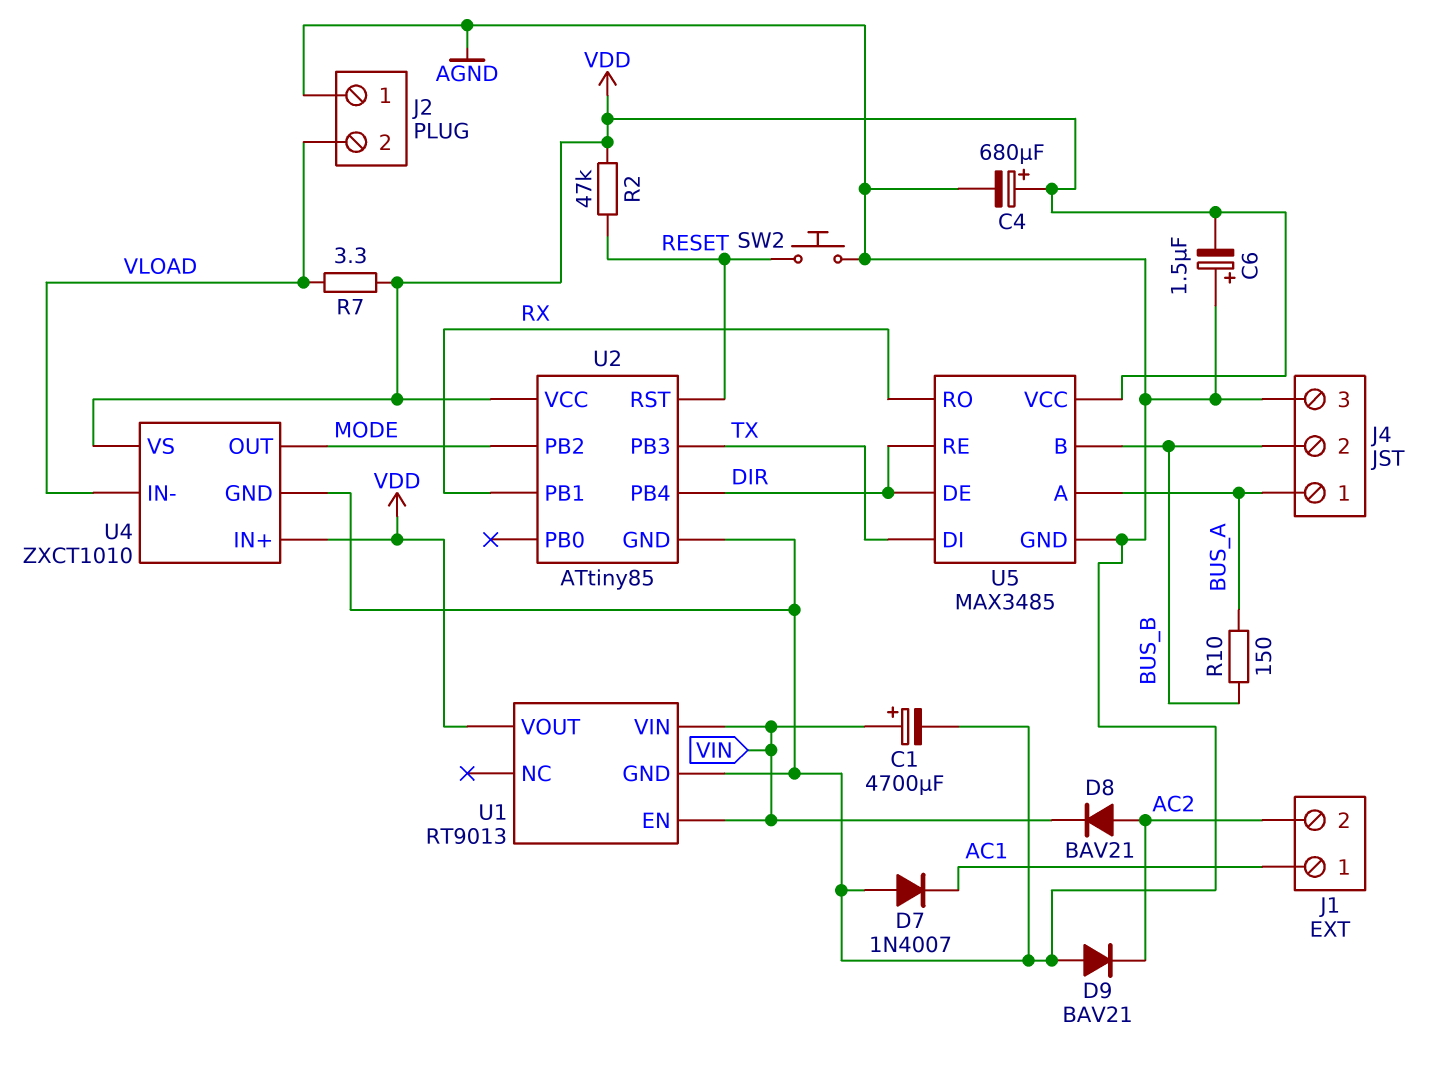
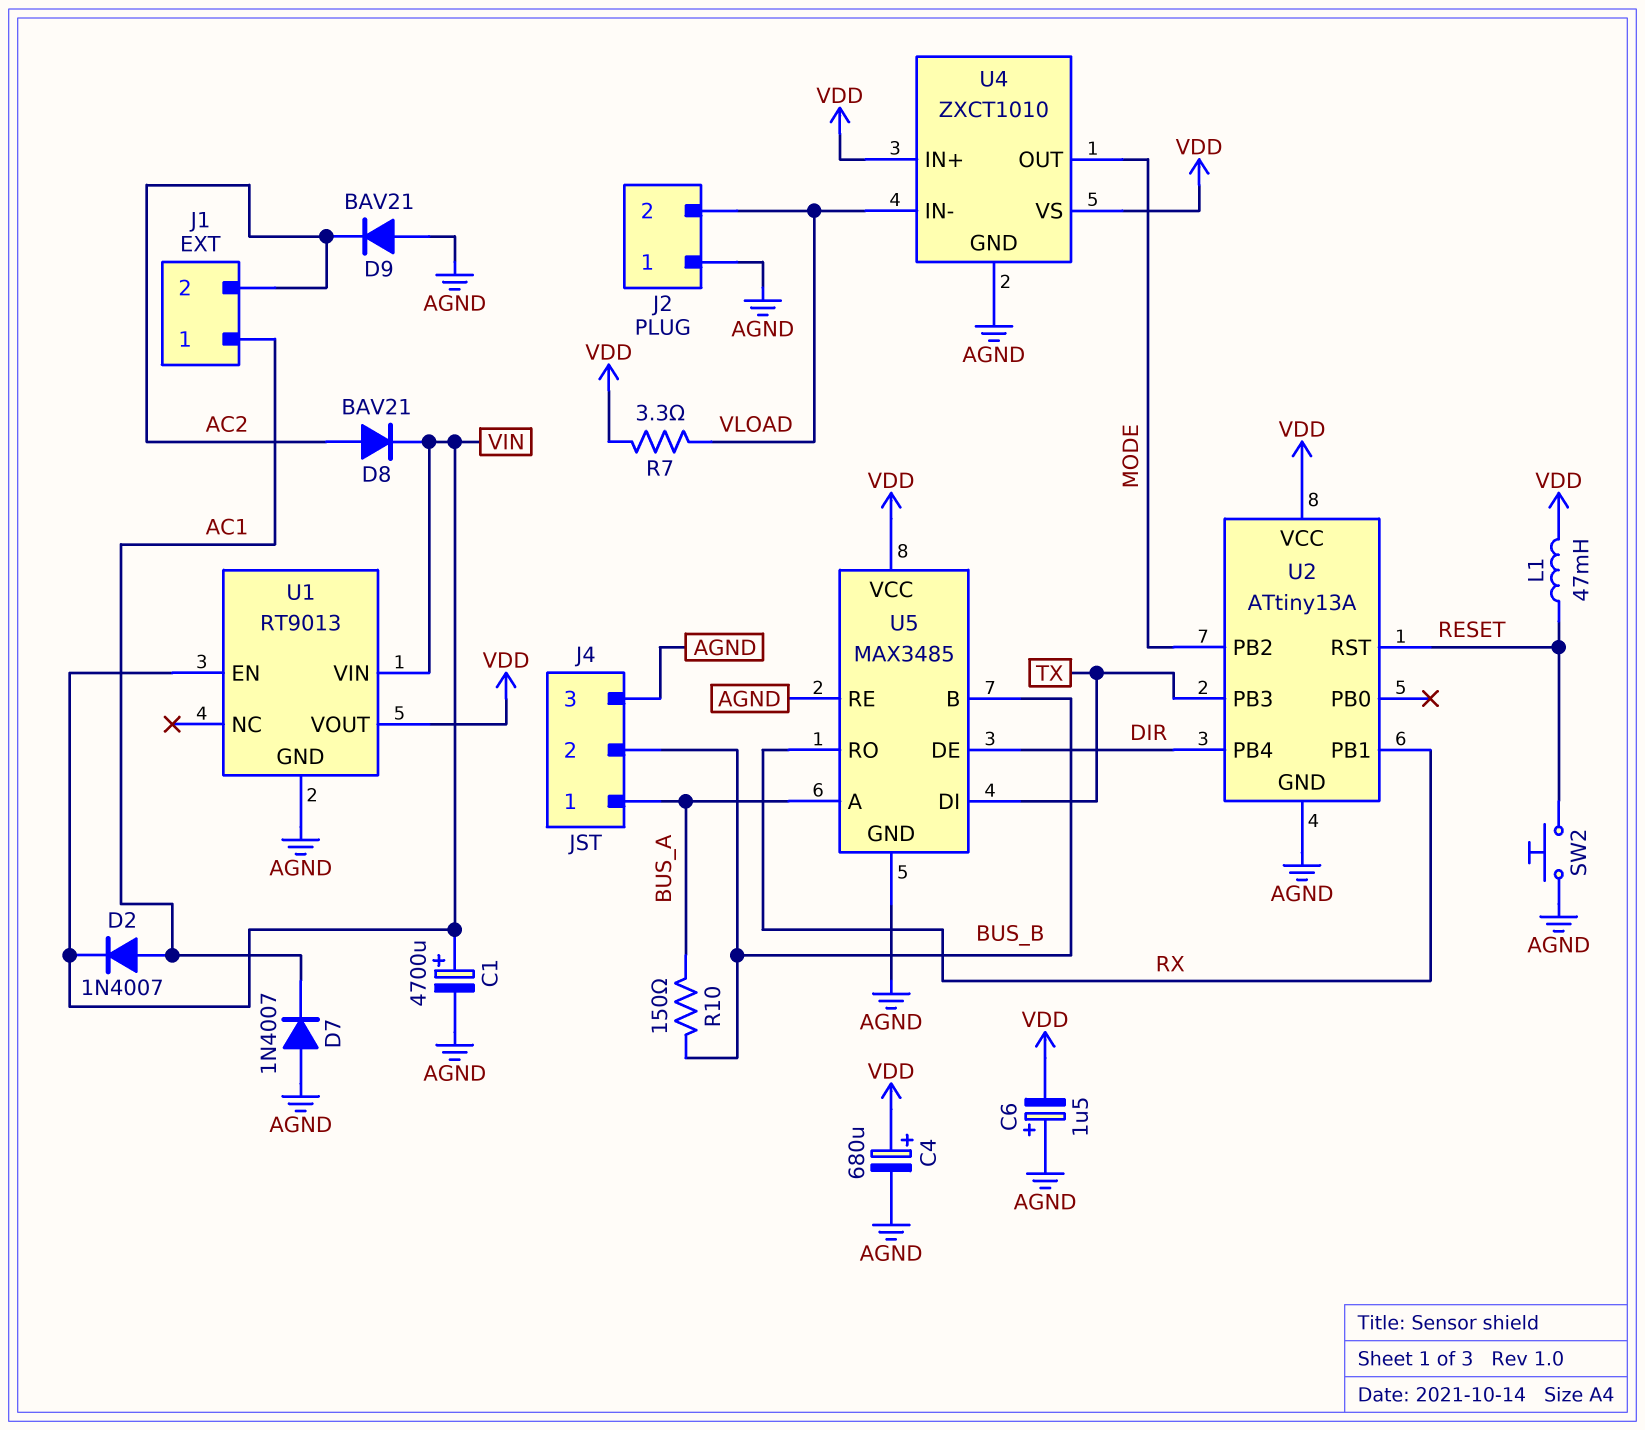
D2: none -> diode 1N4007 (A AC1, K VIN)
L1: none -> 47mH (RESET, VDD)
R2: 47k (RESET, VDD) -> none
U2: ATtiny85 -> ATtiny13A
U5 pin RE: DIR -> AGND

